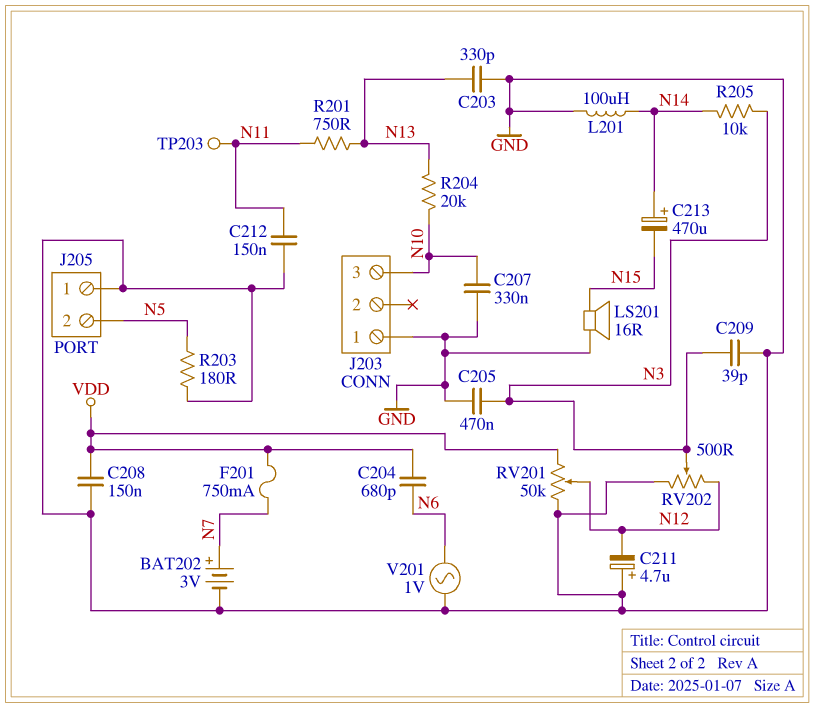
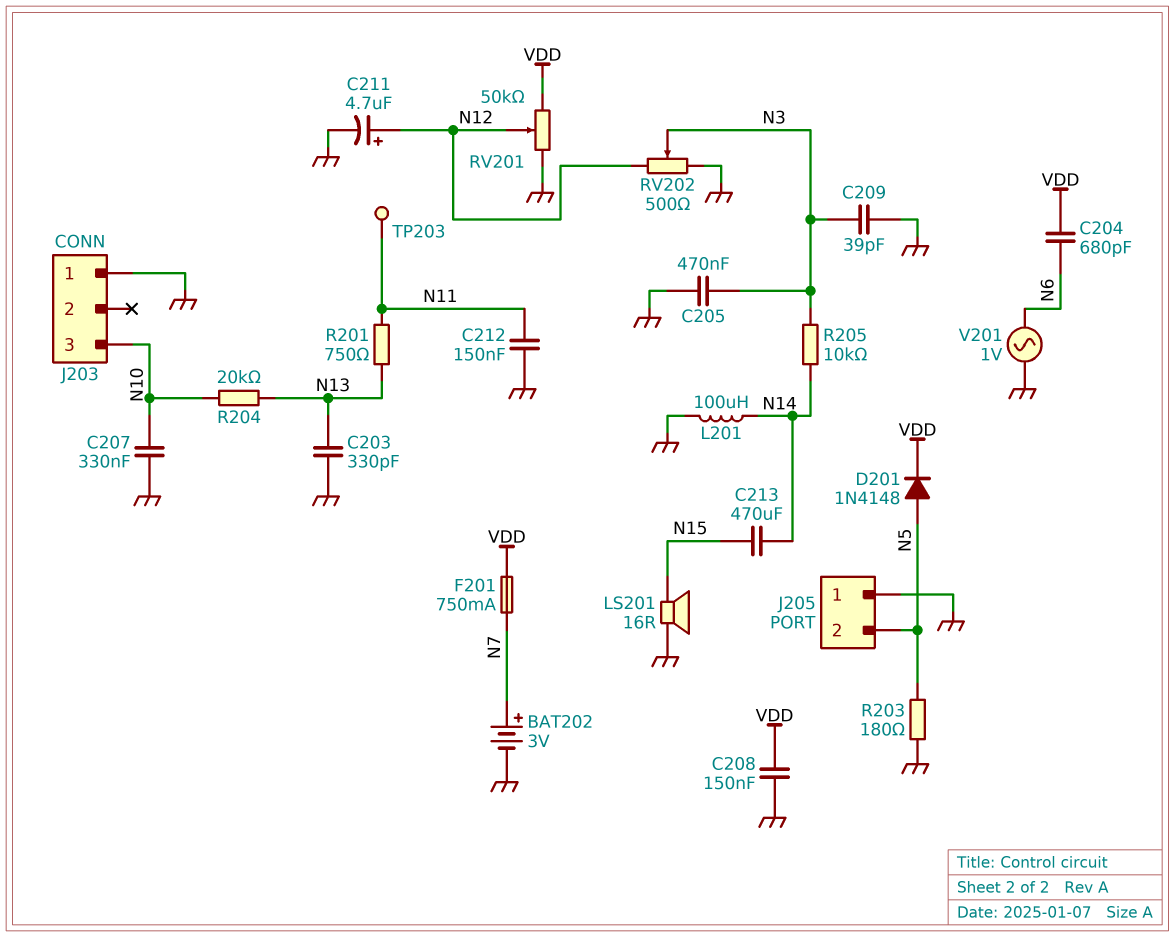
C211: 4.7uF (plus GND, minus N12) -> 4.7uF (plus N12, minus GND)
C213: 470uF (plus N14, minus N15) -> 470uF (N14, N15)
D201: none -> diode 1N4148 (A N5, K VDD)

